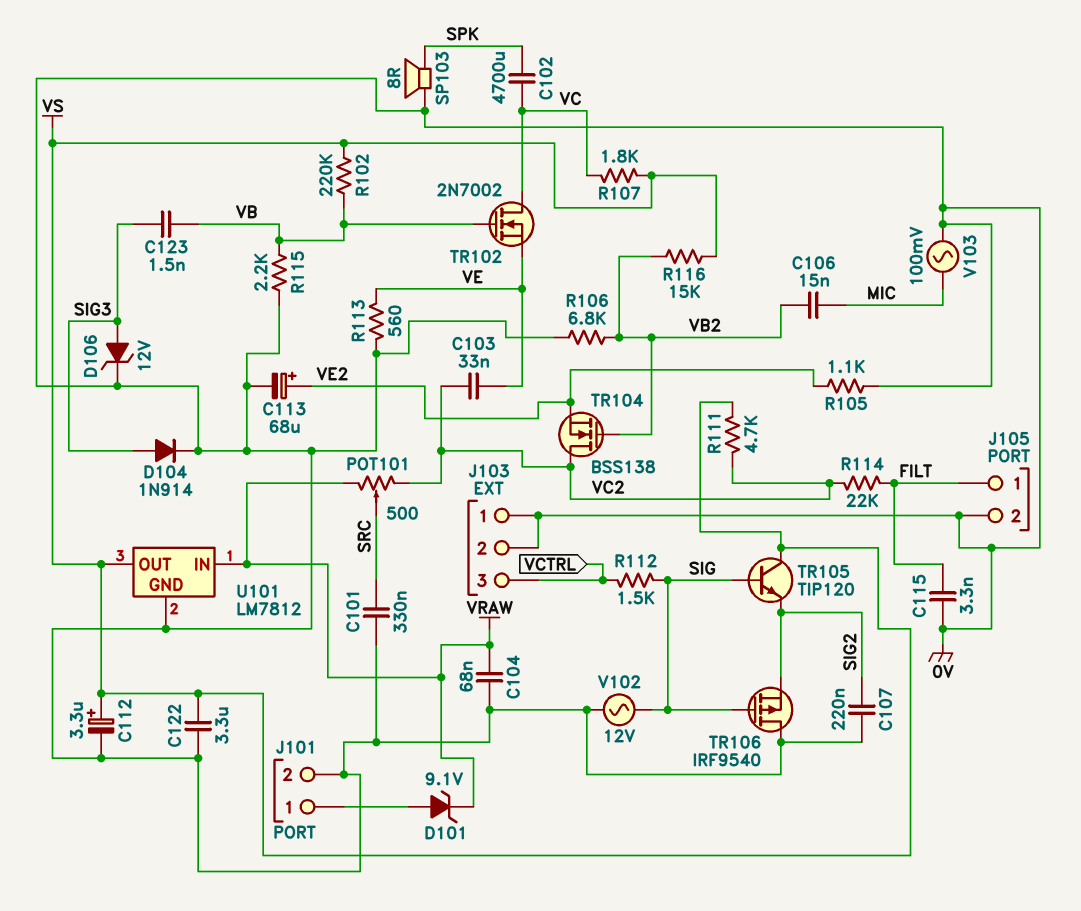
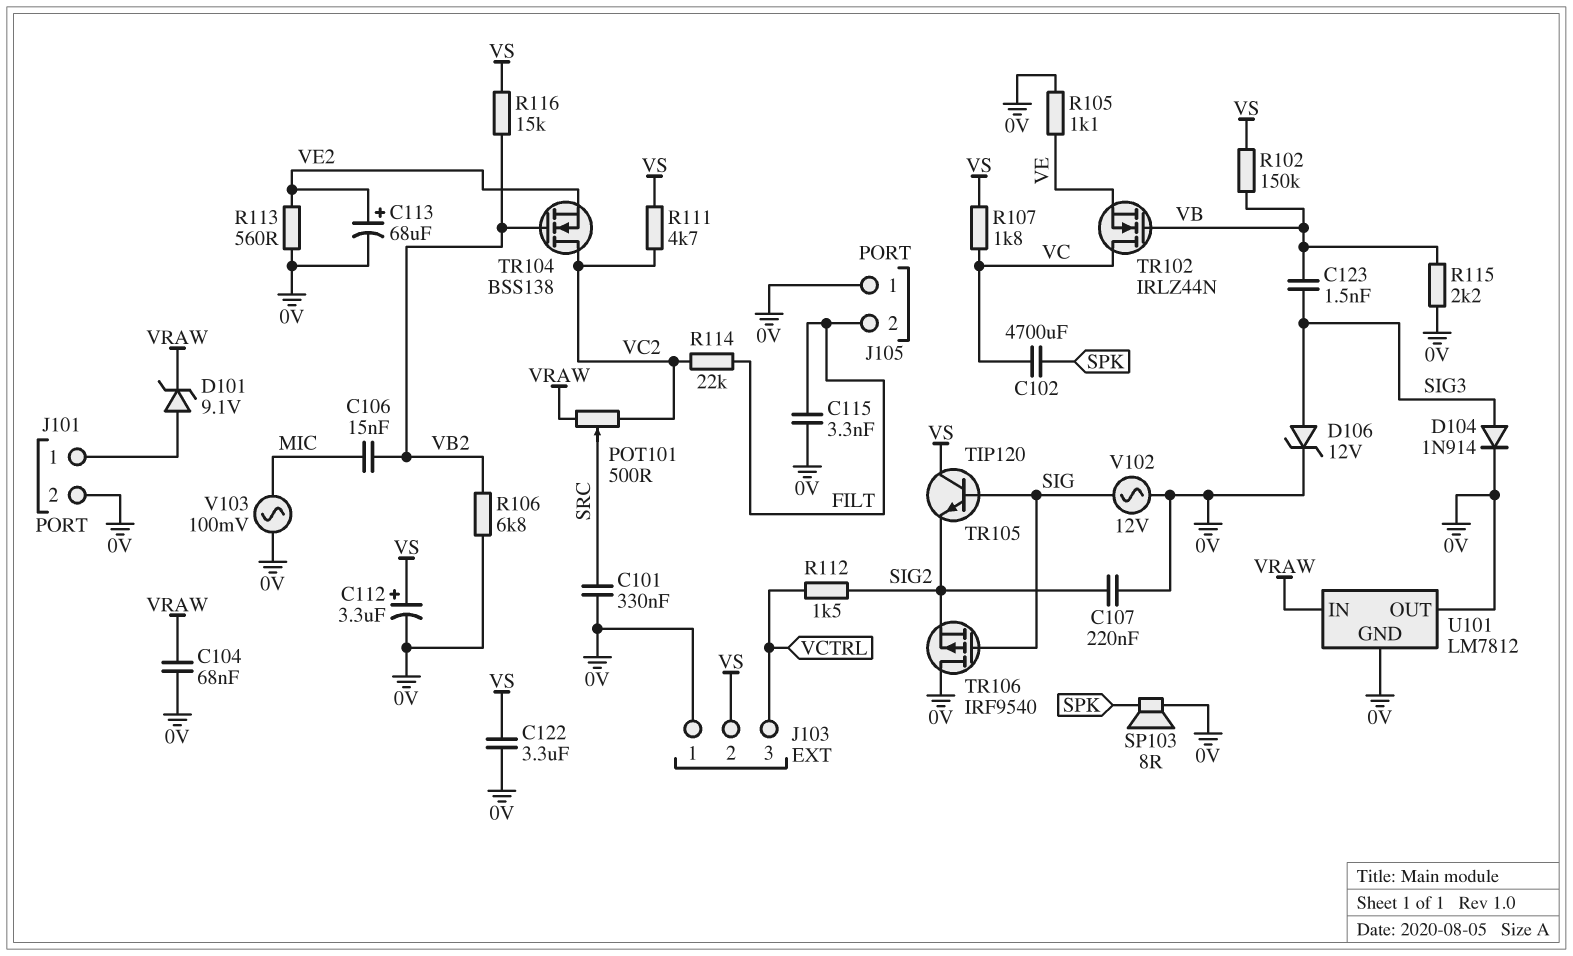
C103: 33nF (VC2, VE) -> none
J103 pin 2: 0V -> VS
J105 pin 1: FILT -> 0V
J105 pin 2: 0V -> FILT
R102: 220k (VB, VS) -> 150k (VB, VS)
R105: 1.1k (0V, VE2) -> 1.1k (0V, VE)
R112: 1.5k (SIG, VCTRL) -> 1.5k (SIG2, VCTRL)
R113: 560 (0V, VE) -> 560 (0V, VE2)
TR102: NMOS 2N7002 (G VB, D VC, S VE) -> NMOS IRLZ44N (G VB, D VC, S VE)
U101 pin OUT: VS -> 0V

